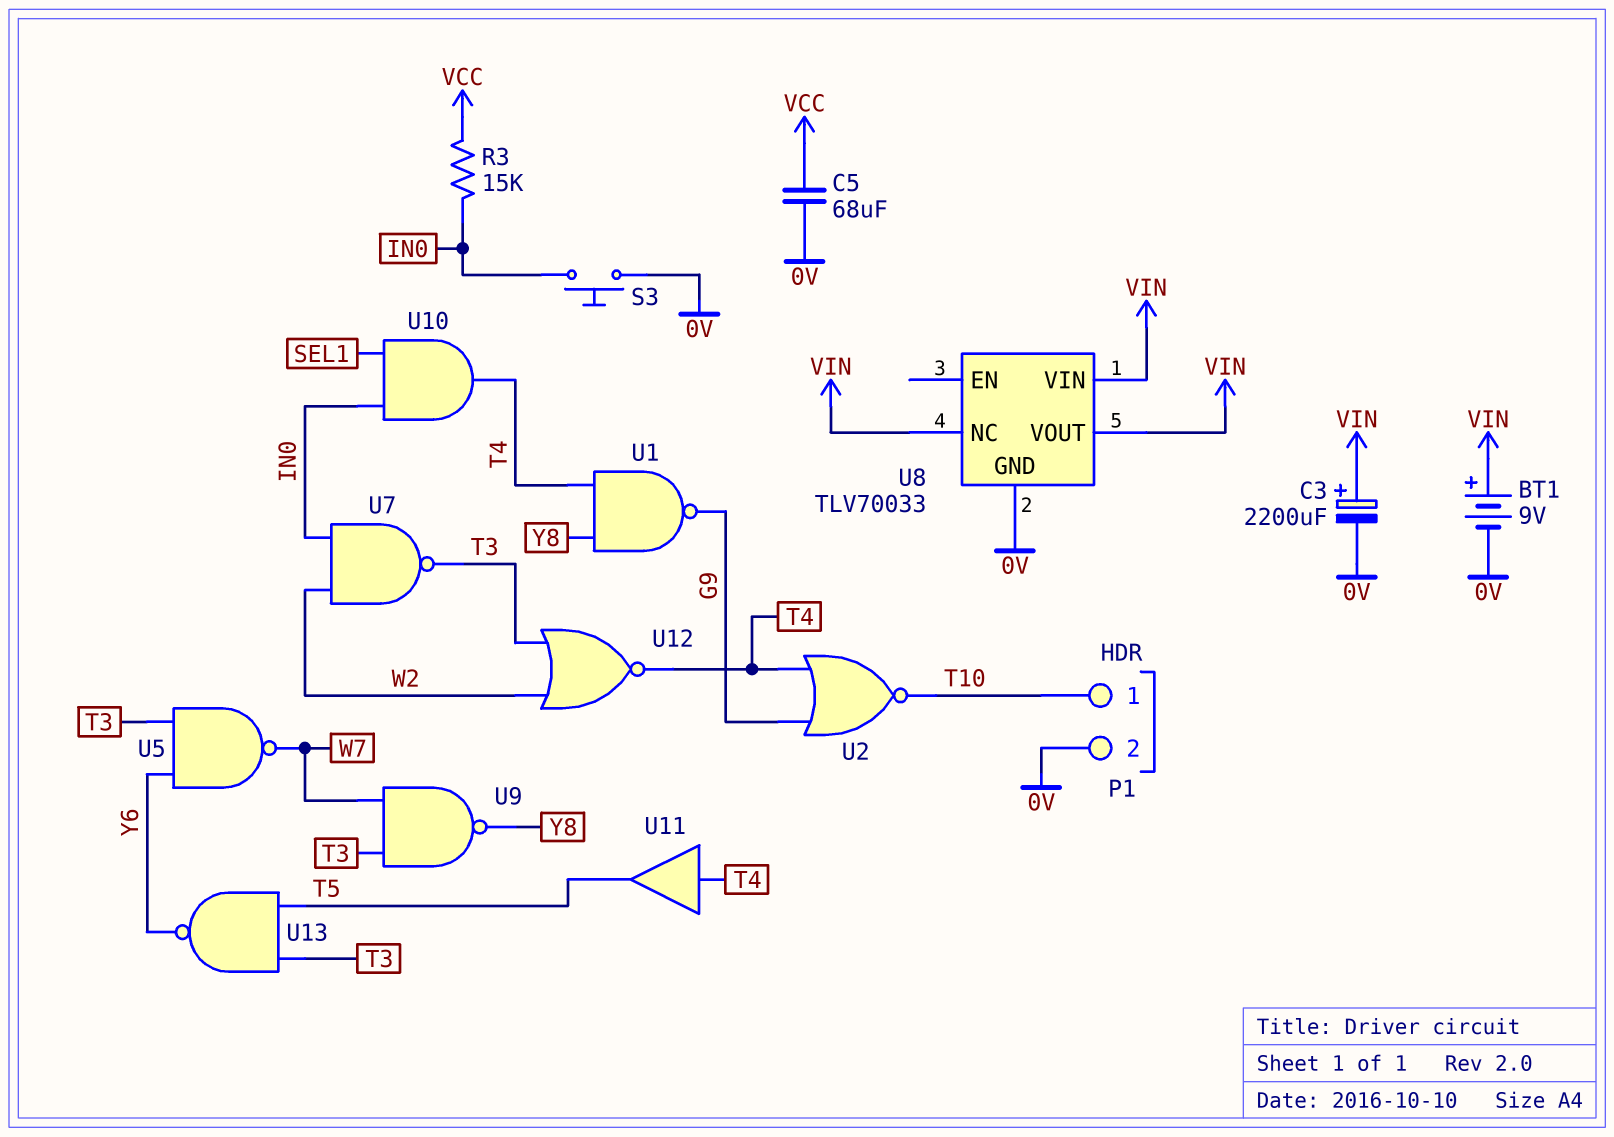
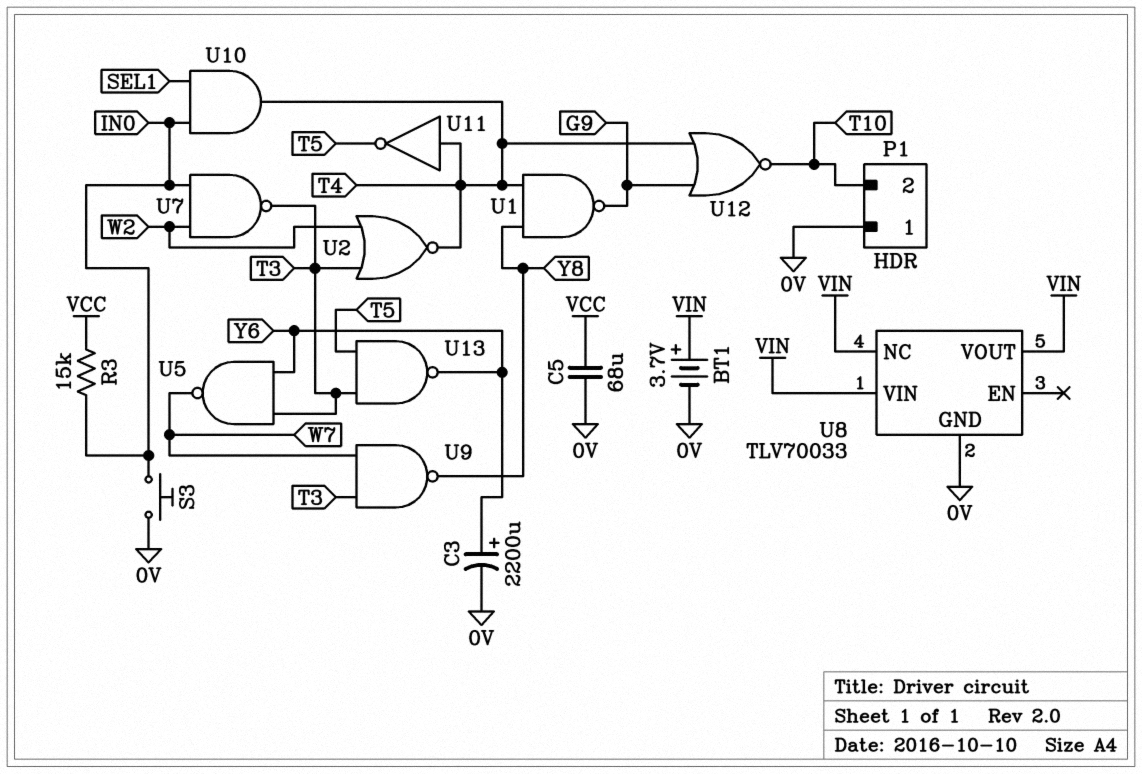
BT1: 9V (plus VIN, minus 0V) -> 3.7V (plus VIN, minus 0V)
C3: 2200uF (plus VIN, minus 0V) -> 2200uF (plus Y6, minus 0V)
P1 pin 1: T10 -> 0V
P1 pin 2: 0V -> T10
U2: NOR (in G9, in T4, out T10) -> NOR (in T3, in W2, out T4)
U11: buffer (in T4, out T5) -> NOT (in T4, out T5)
U12: NOR (in T3, in W2, out T4) -> NOR (in G9, in T4, out T10)

